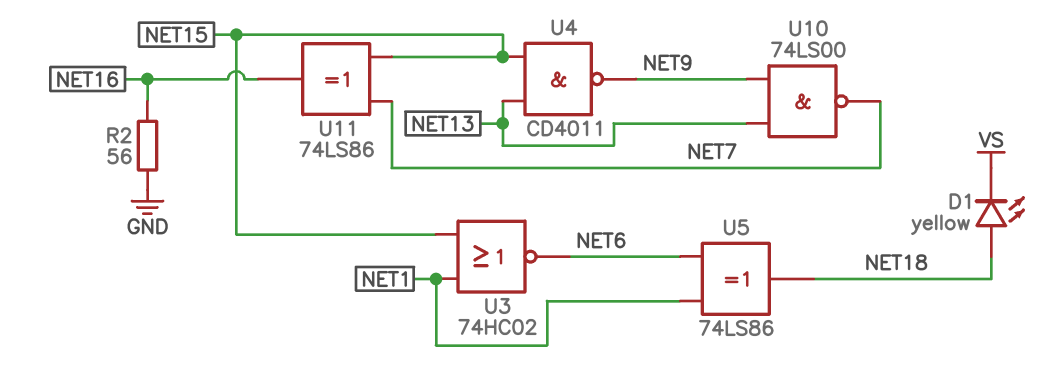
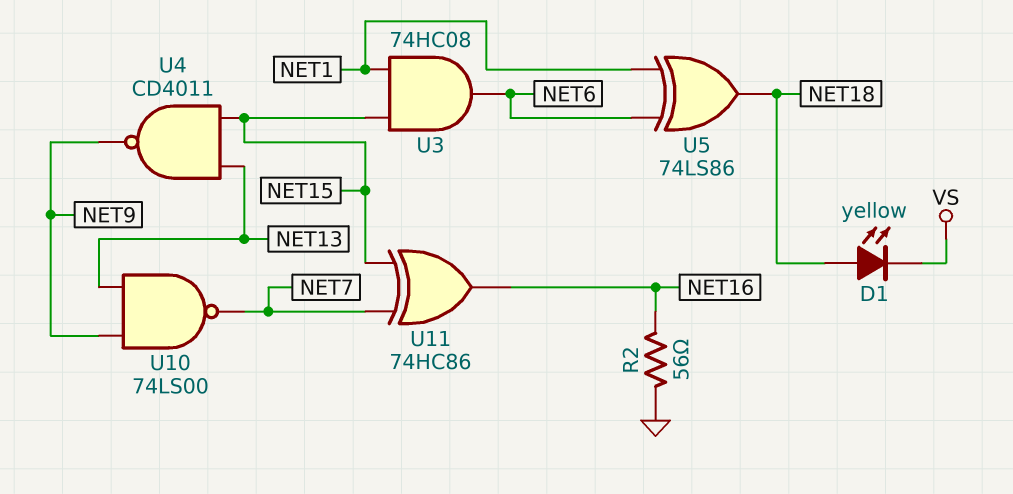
U3: NOR 74HC02 (in NET1, in NET15, out NET6) -> AND 74HC08 (in NET1, in NET15, out NET6)
U11: XOR 74LS86 (in NET7, in NET15, out NET16) -> XOR 74HC86 (in NET7, in NET15, out NET16)

